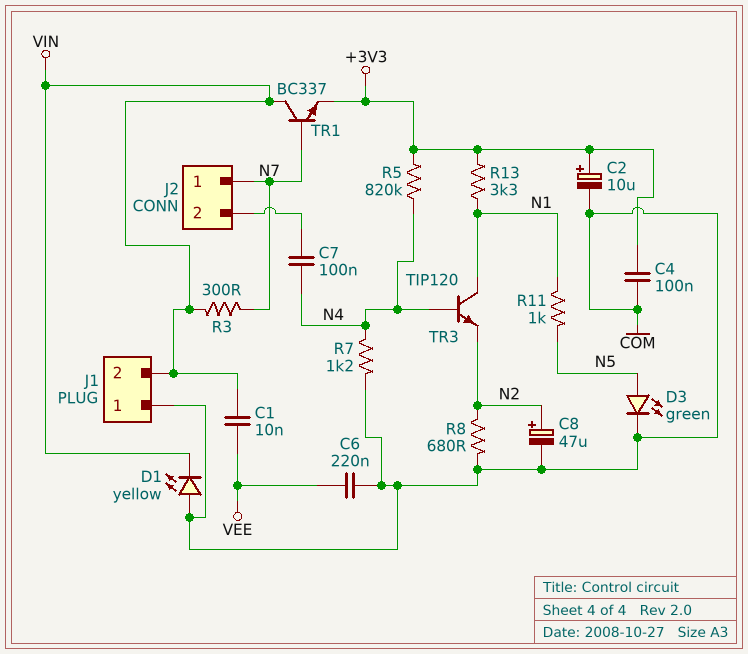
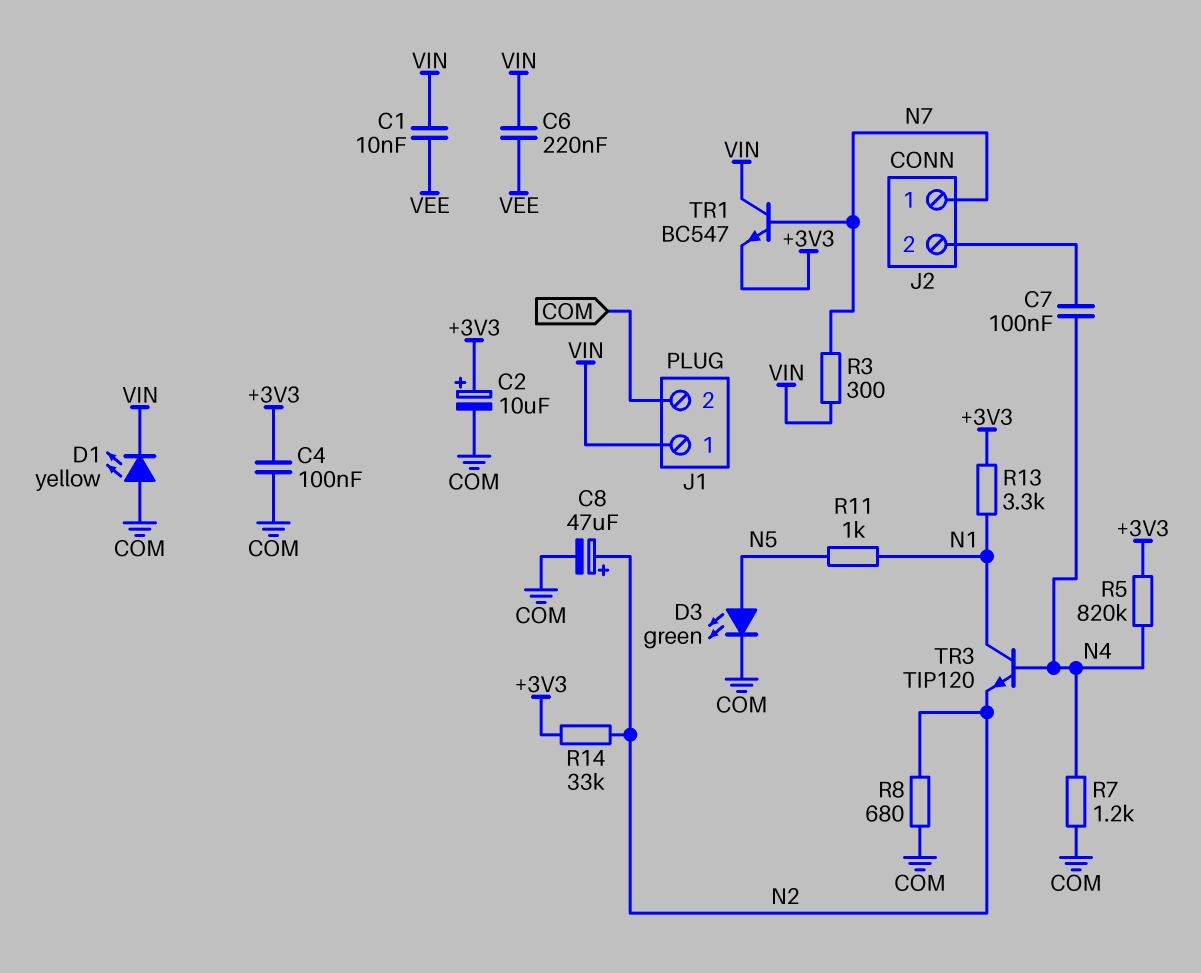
C6: 220nF (COM, VEE) -> 220nF (VEE, VIN)
J1 pin 1: COM -> VIN
J1 pin 2: VIN -> COM
R14: none -> 33k (+3V3, N2)
TR1: NPN BC337 (B N7, C VIN, E +3V3) -> NPN BC547 (B N7, C VIN, E +3V3)

